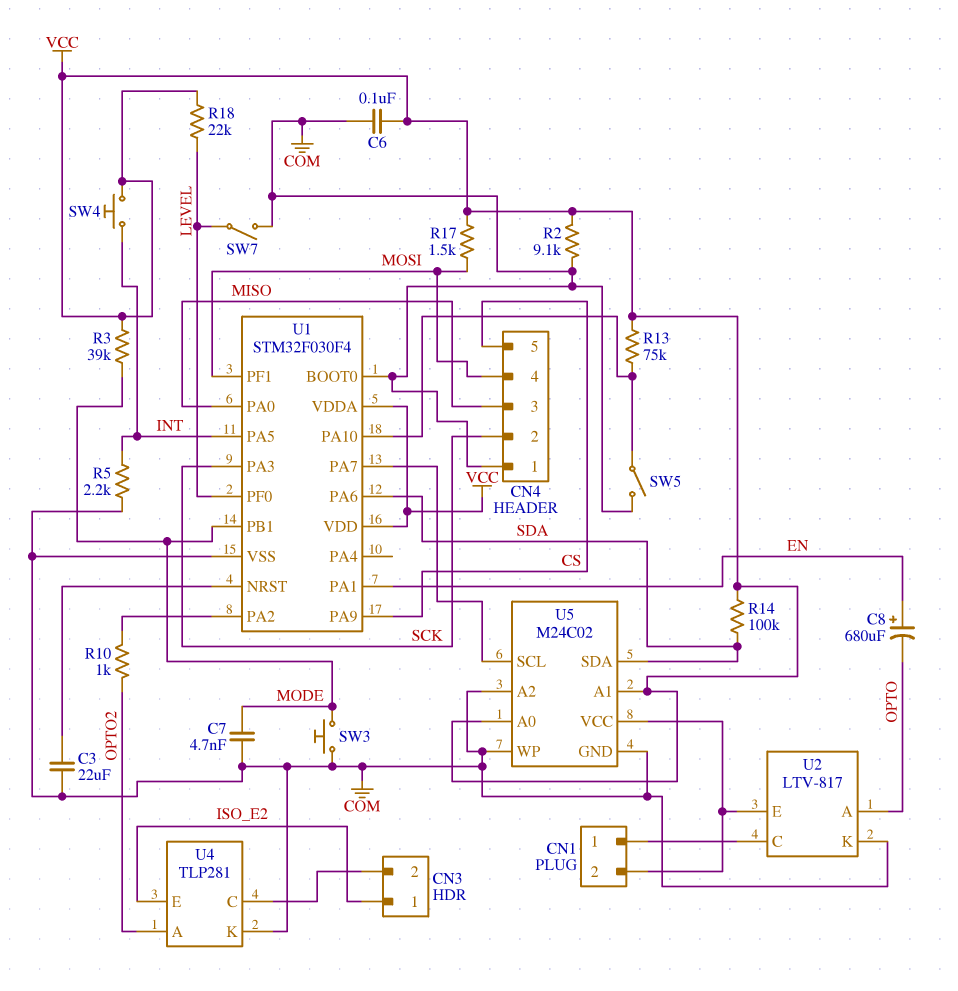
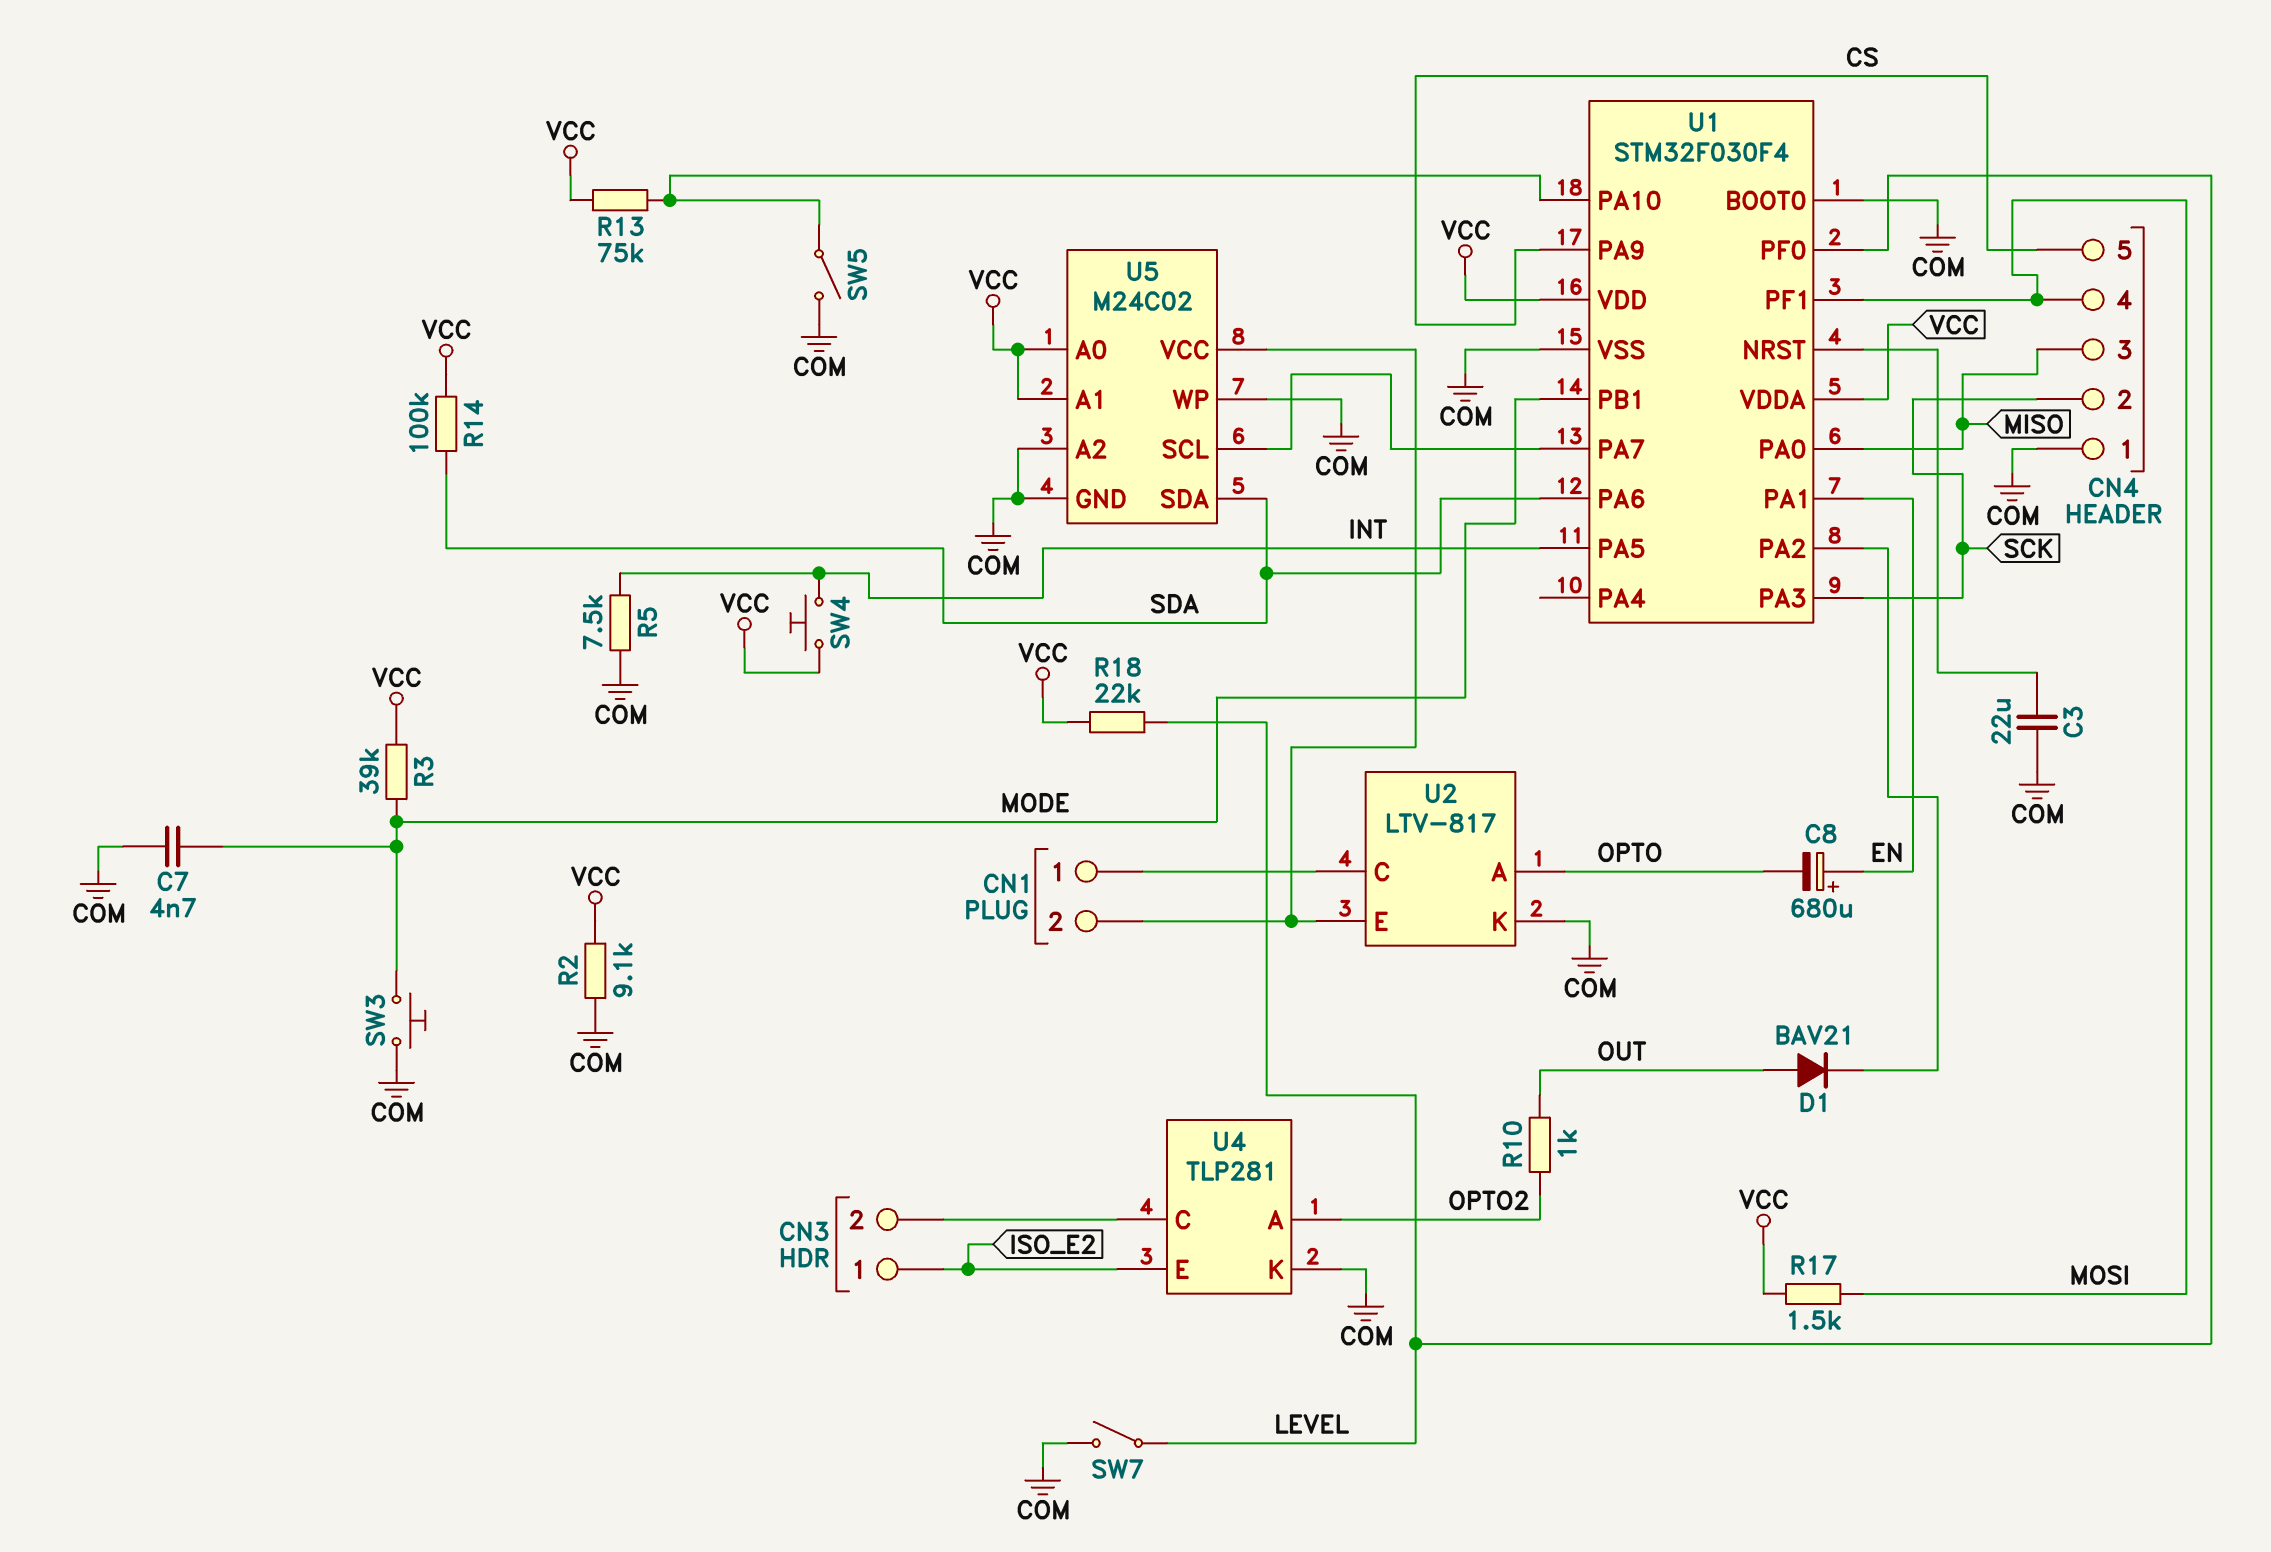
C6: 100nF (COM, VCC) -> none
D1: none -> diode BAV21 (A OUT, K U1/PA2)
R5: 2.2k (COM, INT) -> 7.5k (COM, INT)
R10: 1k (OPTO2, U1/PA2) -> 1k (OPTO2, OUT)

